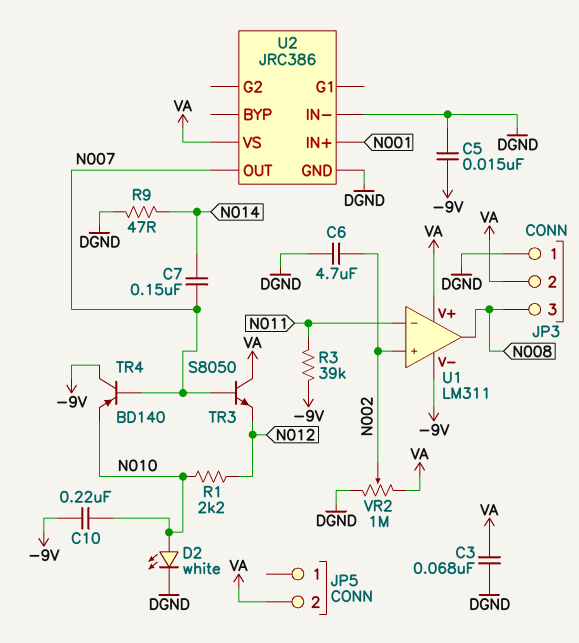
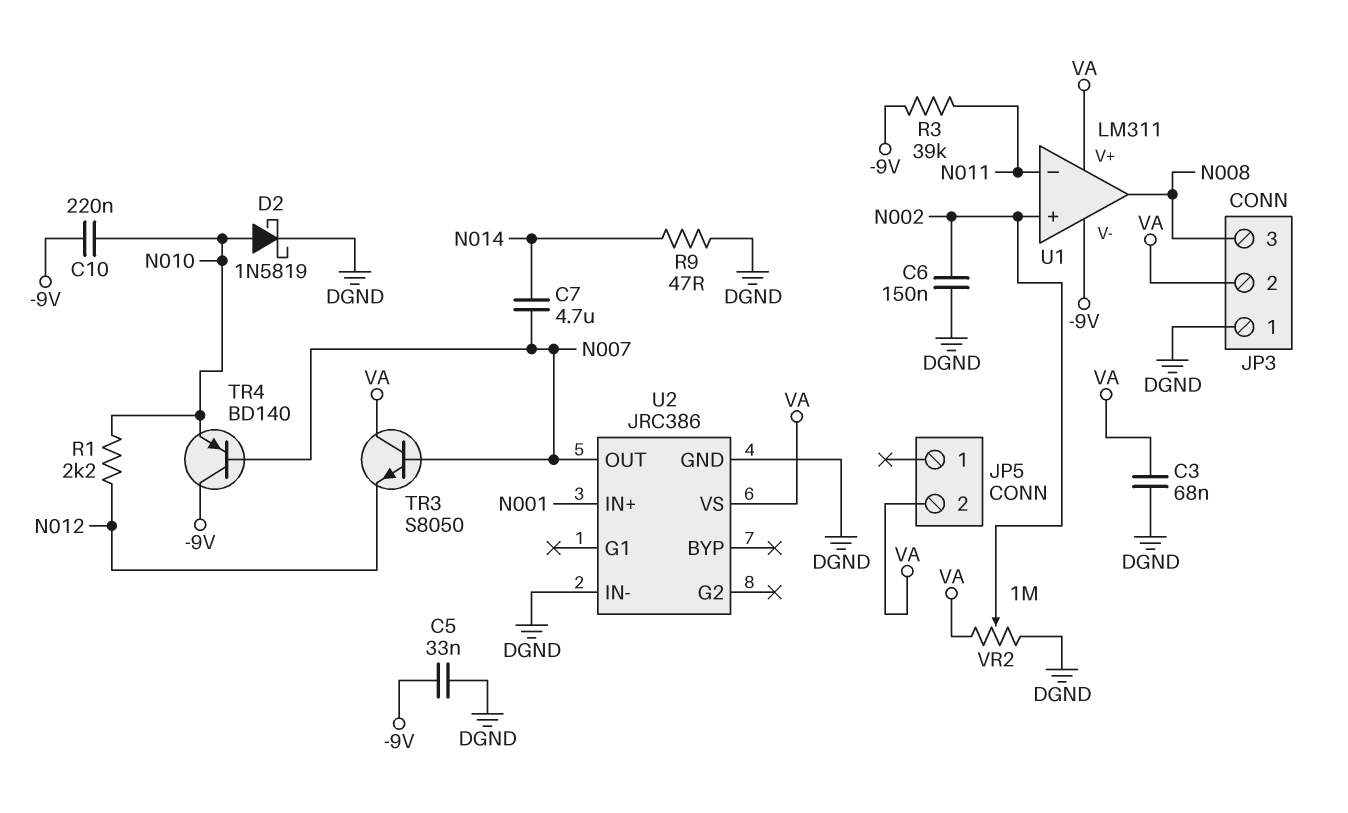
C5: 15nF (-9V, DGND) -> 33nF (-9V, DGND)
C6: 4.7uF (DGND, N002) -> 150nF (DGND, N002)
C7: 150nF (N007, N014) -> 4.7uF (N007, N014)
D2: LED white (A N010, K DGND) -> schottky 1N5819 (A N010, K DGND)

